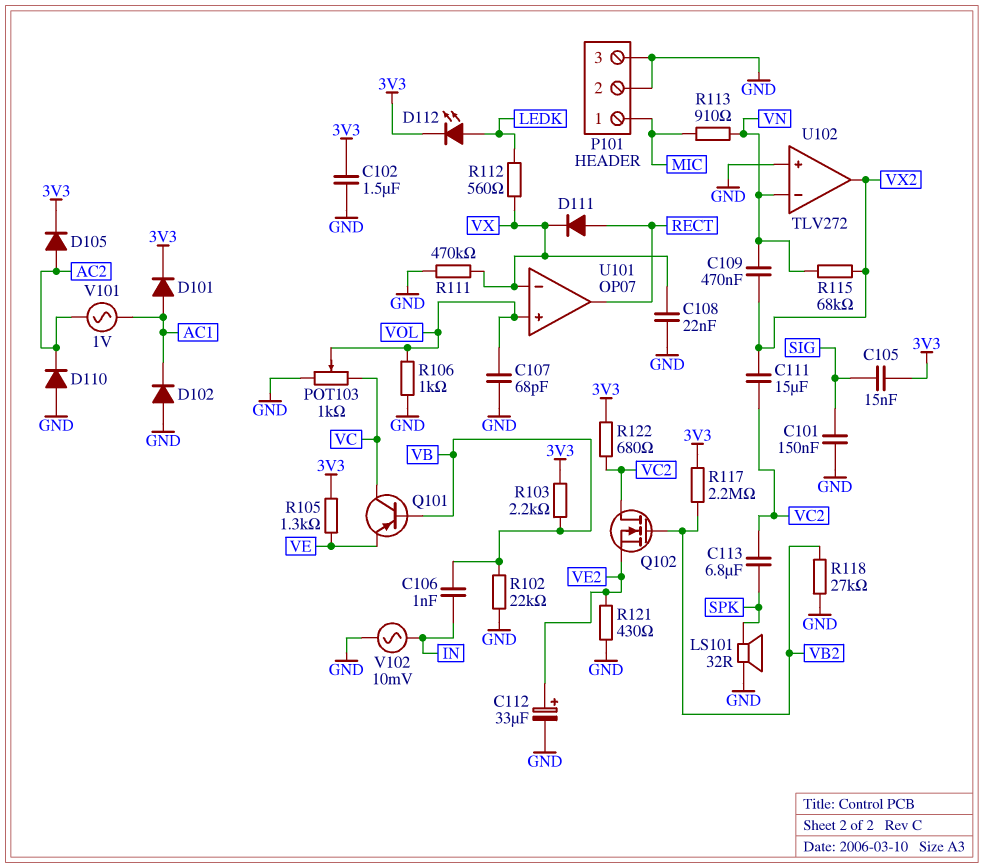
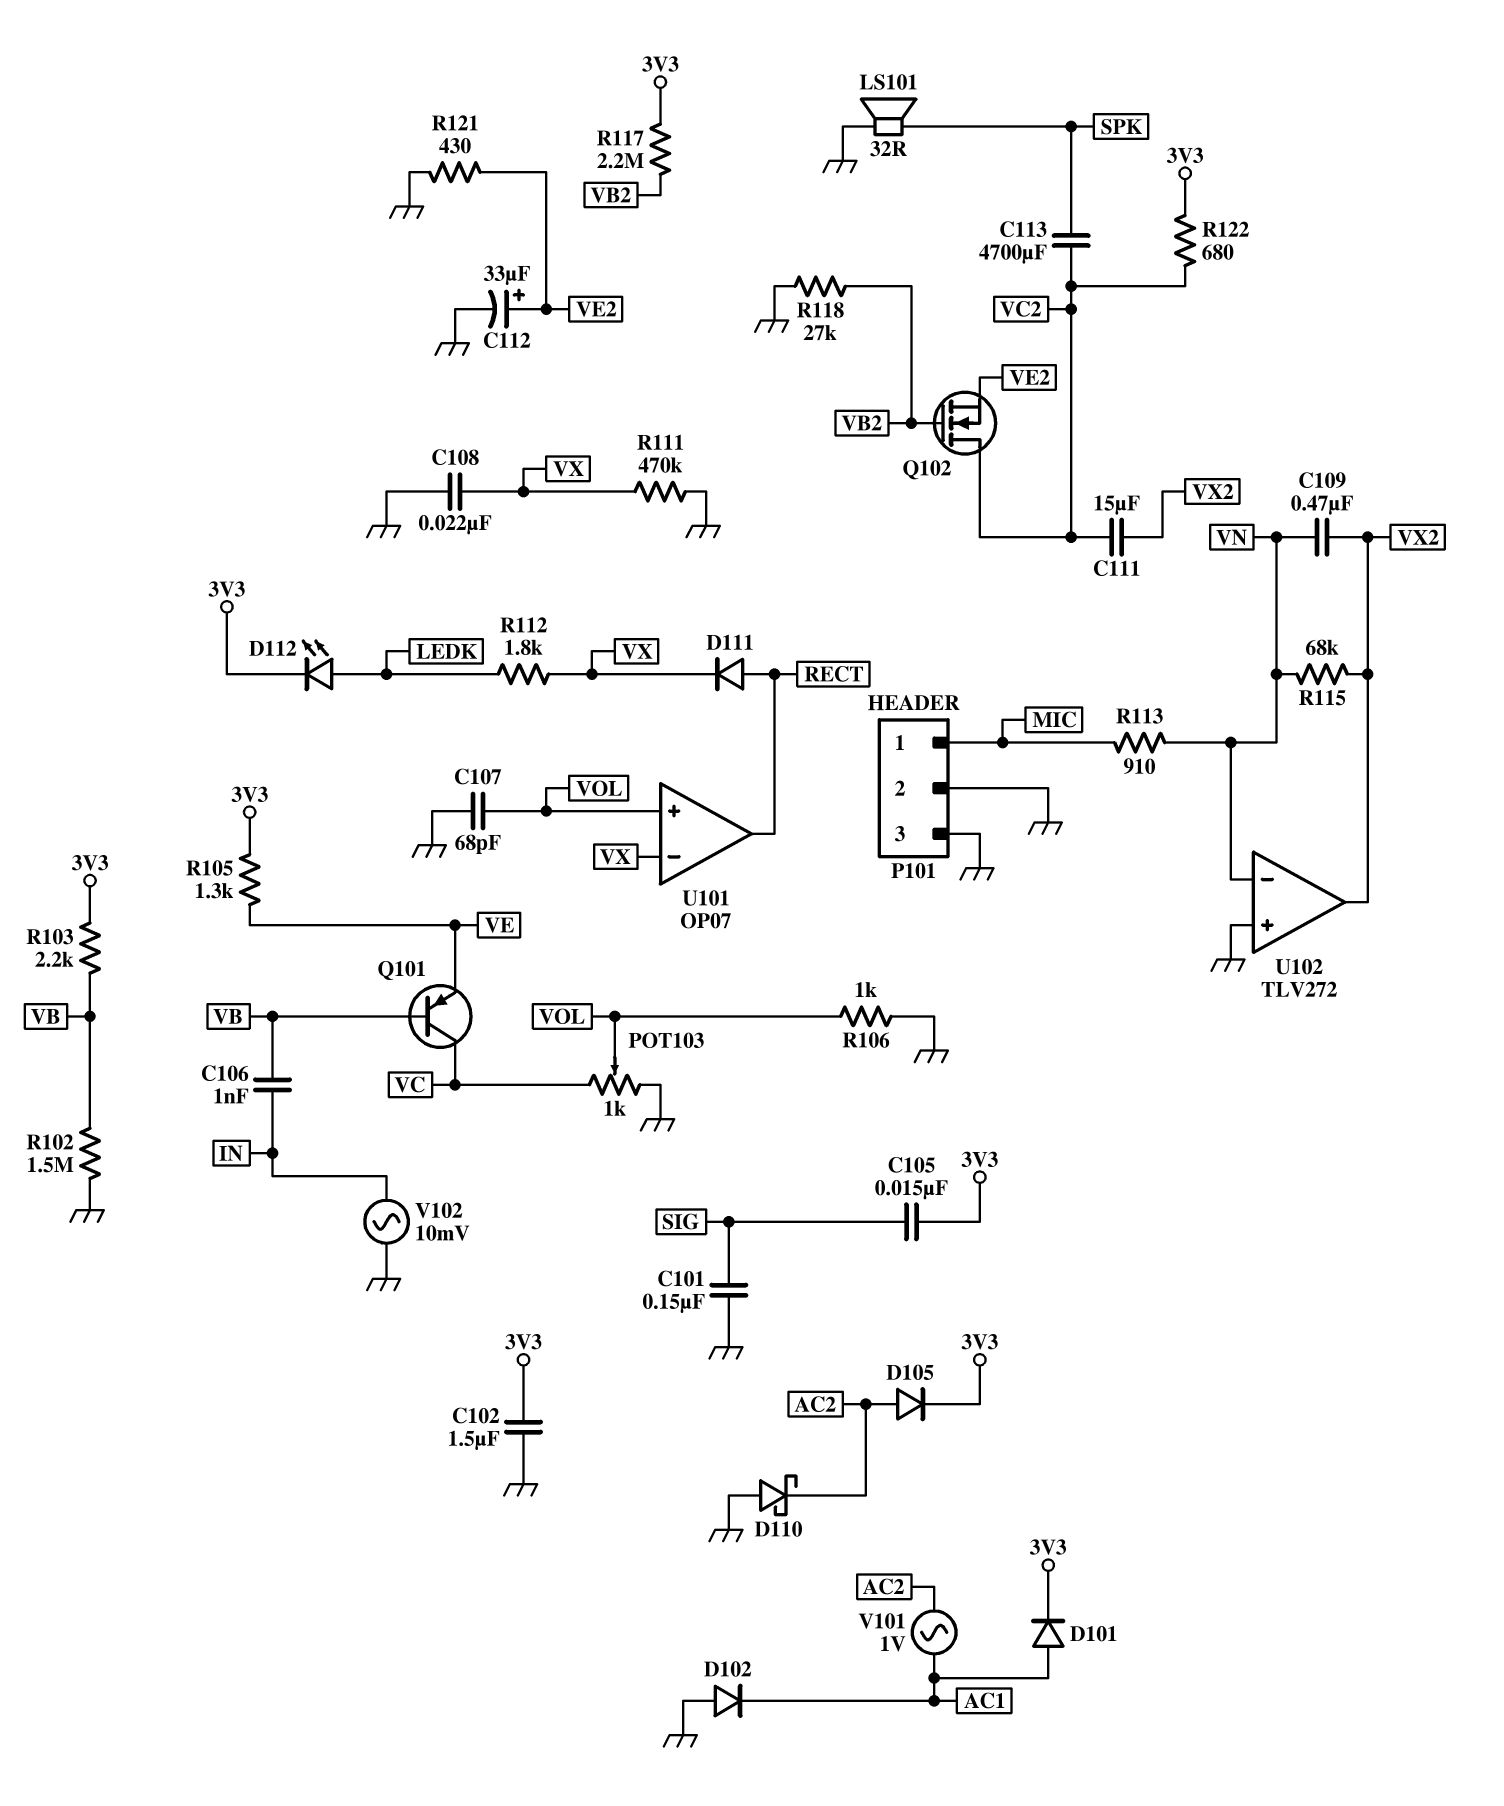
C113: 6.8uF (SPK, VC2) -> 4700uF (SPK, VC2)
D110: diode (A GND, K AC2) -> schottky (A GND, K AC2)
R102: 22k (GND, VB) -> 1.5M (GND, VB)
R112: 560 (LEDK, VX) -> 1.8k (LEDK, VX)

